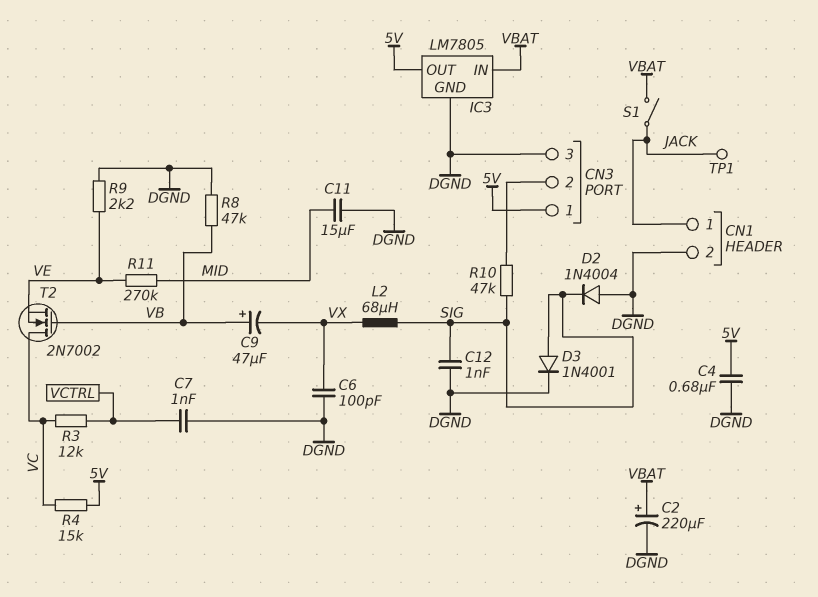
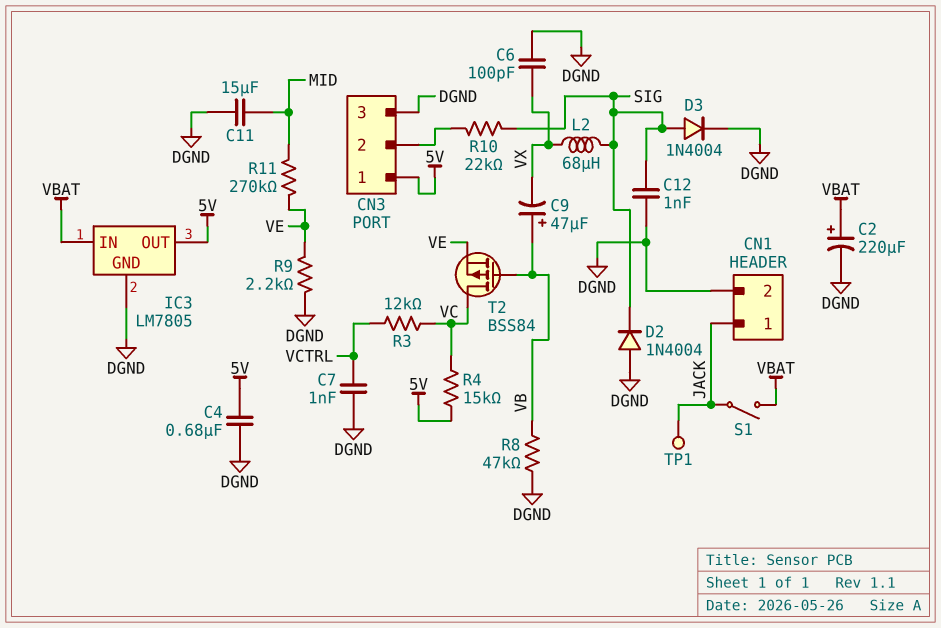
D3: diode 1N4001 (A SIG, K DGND) -> diode 1N4004 (A SIG, K DGND)
R10: 47k (CN3/2, SIG) -> 22k (CN3/2, SIG)
T2: NMOS 2N7002 (G VB, D VC, S VE) -> PMOS BSS84 (G VB, D VC, S VE)

